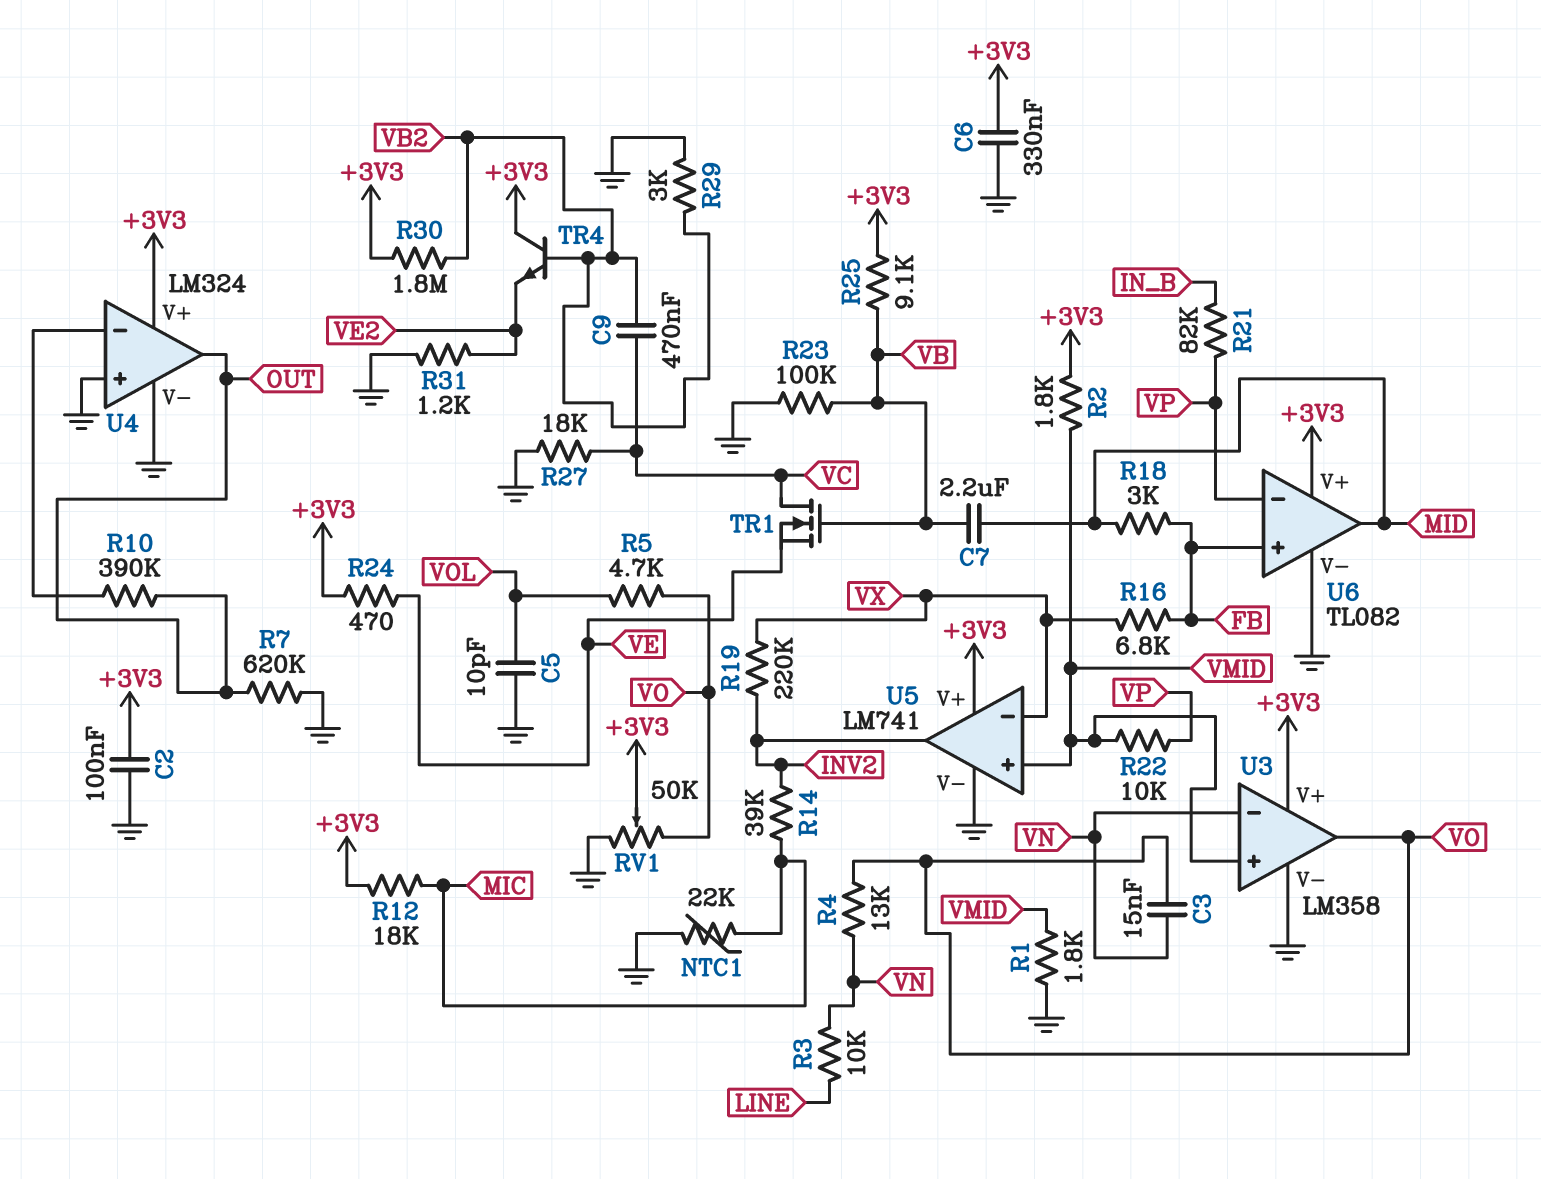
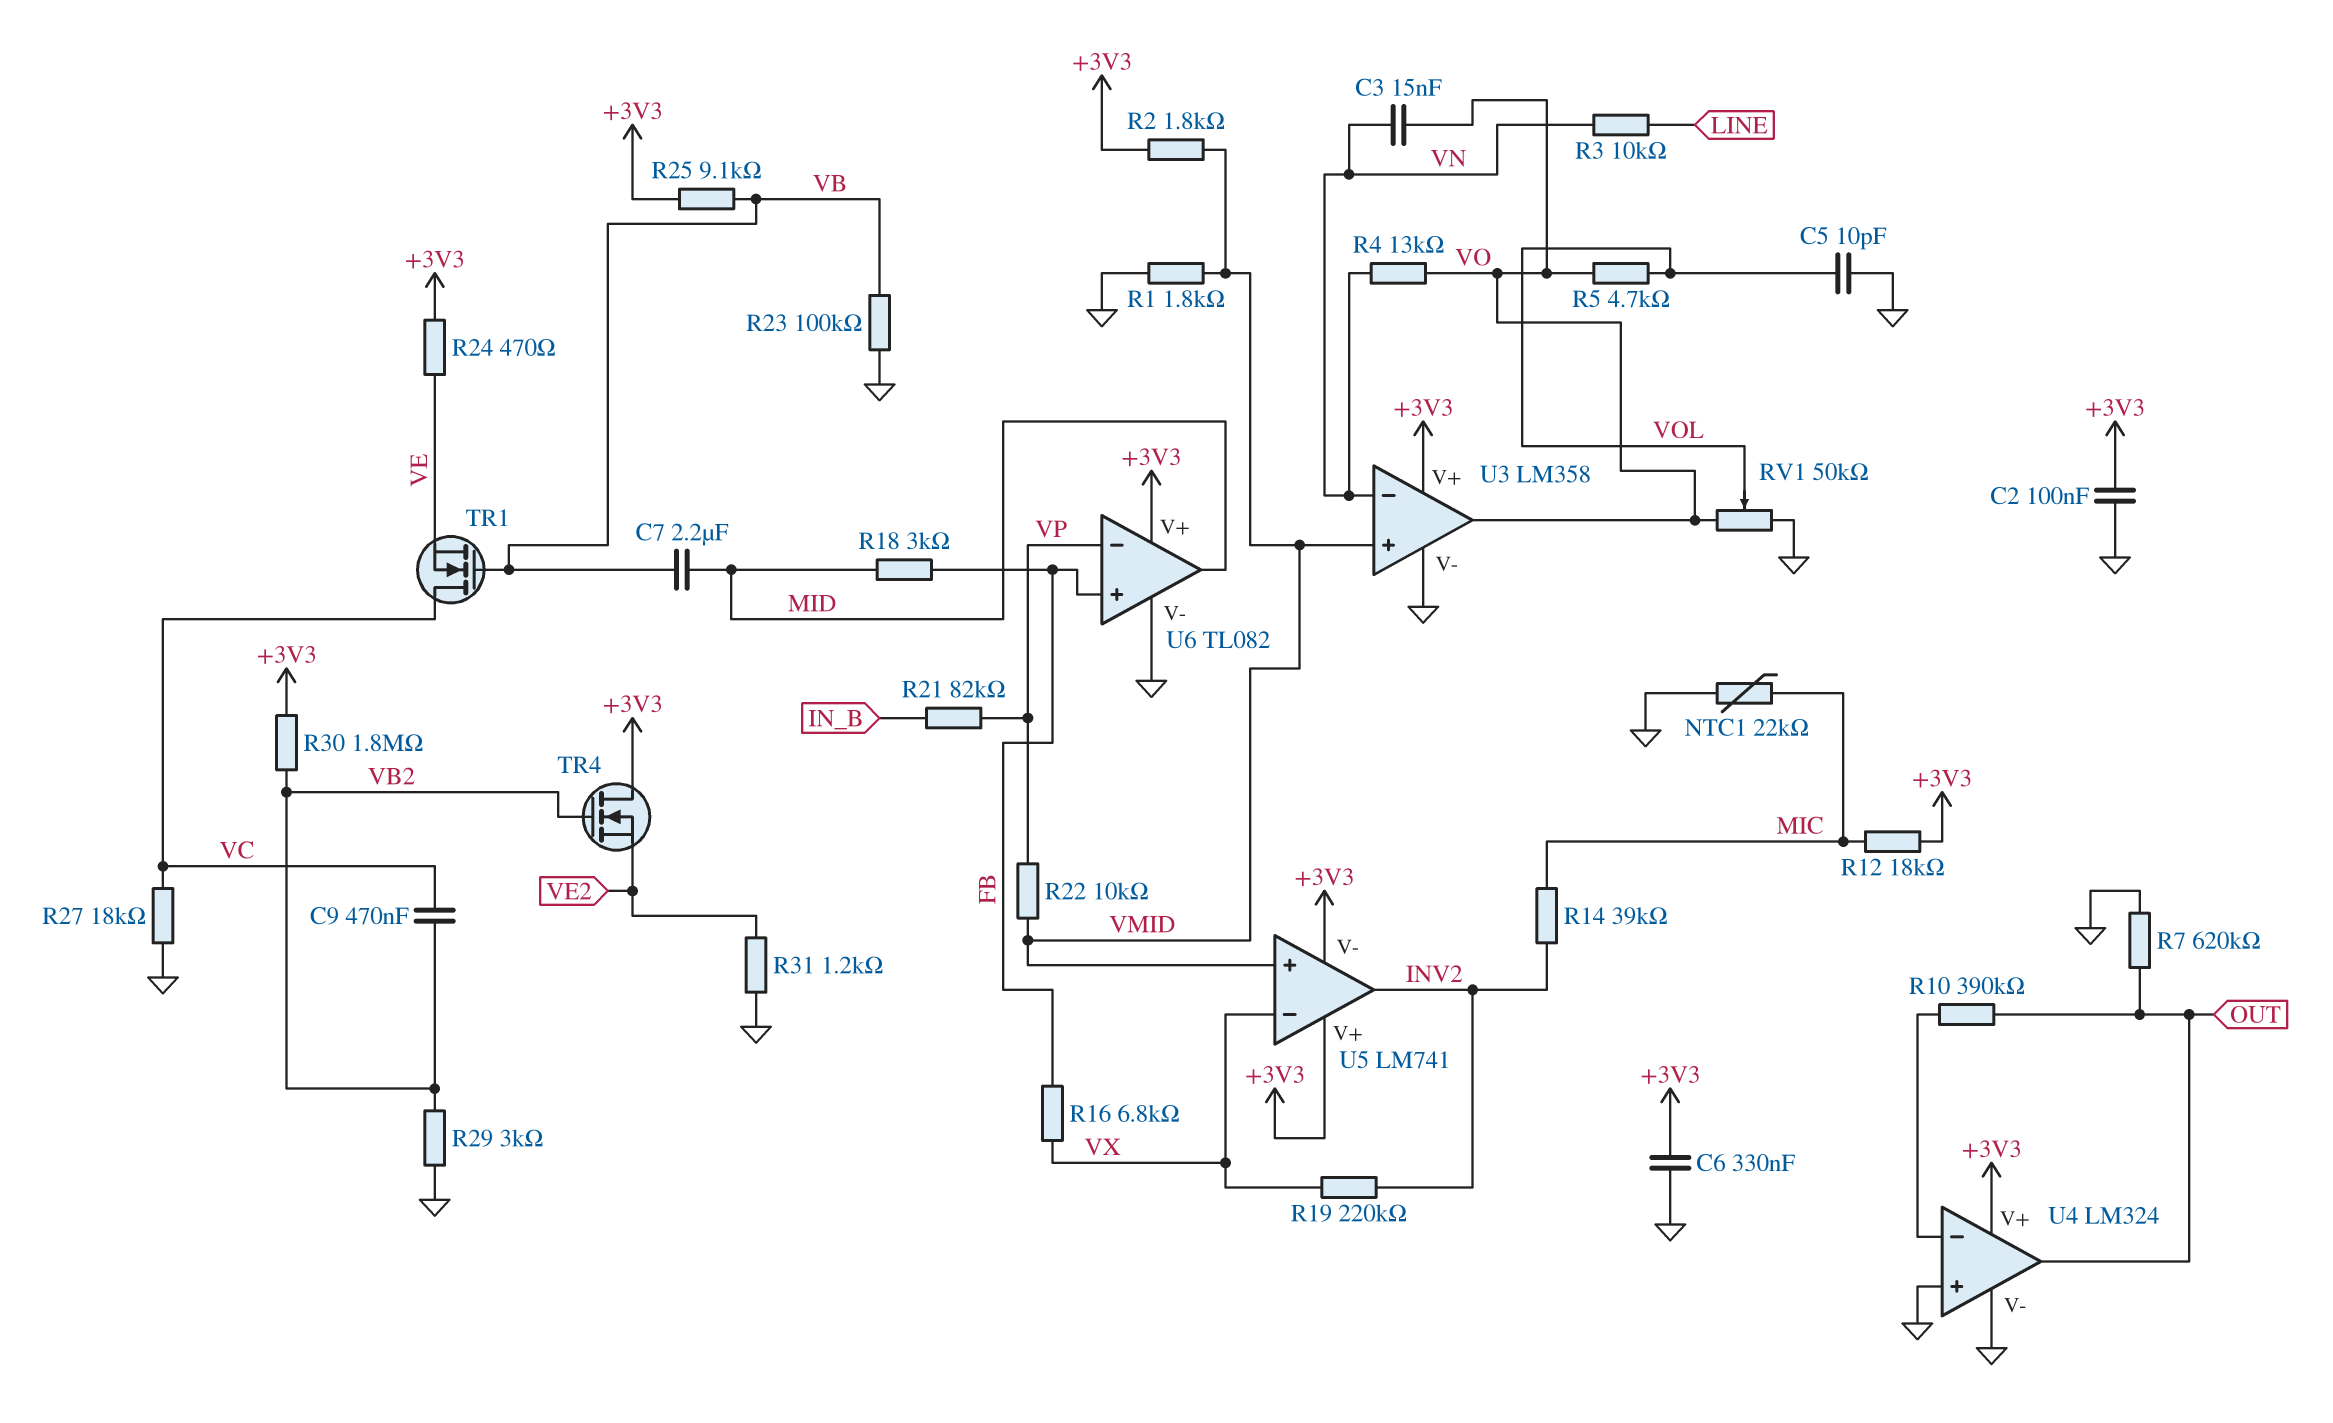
RV1: 50k (GND, VO, wiper +3V3) -> 50k (GND, VO, wiper VOL)
TR4: NPN (B VB2, C +3V3, E VE2) -> NMOS (G VB2, D +3V3, S VE2)
U5 pin V-: GND -> +3V3

